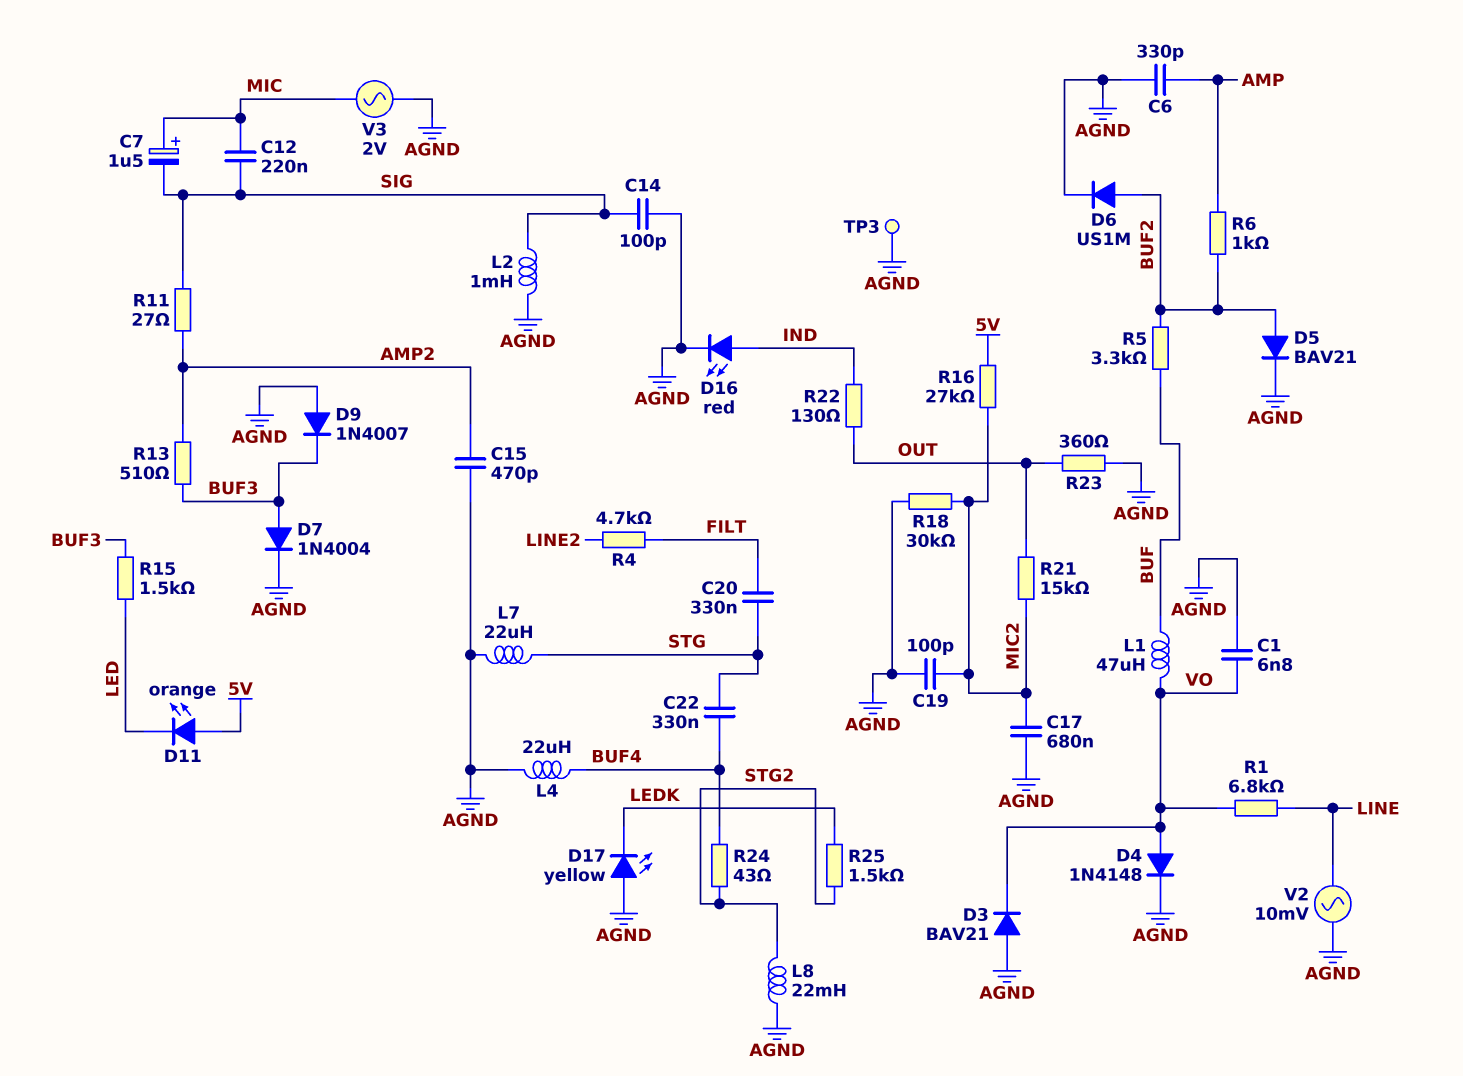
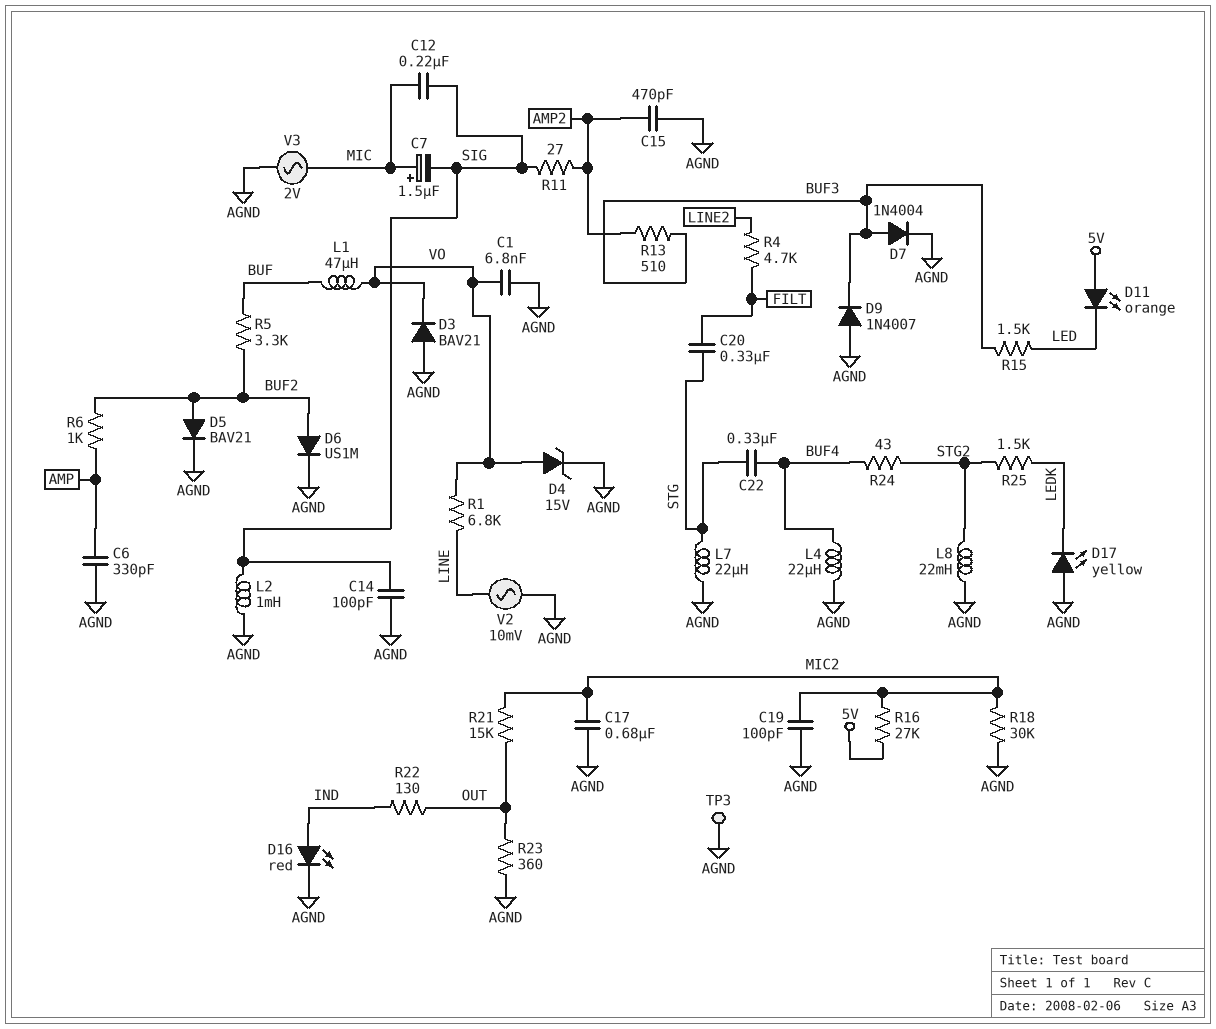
D4: diode 1N4148 (A VO, K AGND) -> zener 15V (A VO, K AGND)

